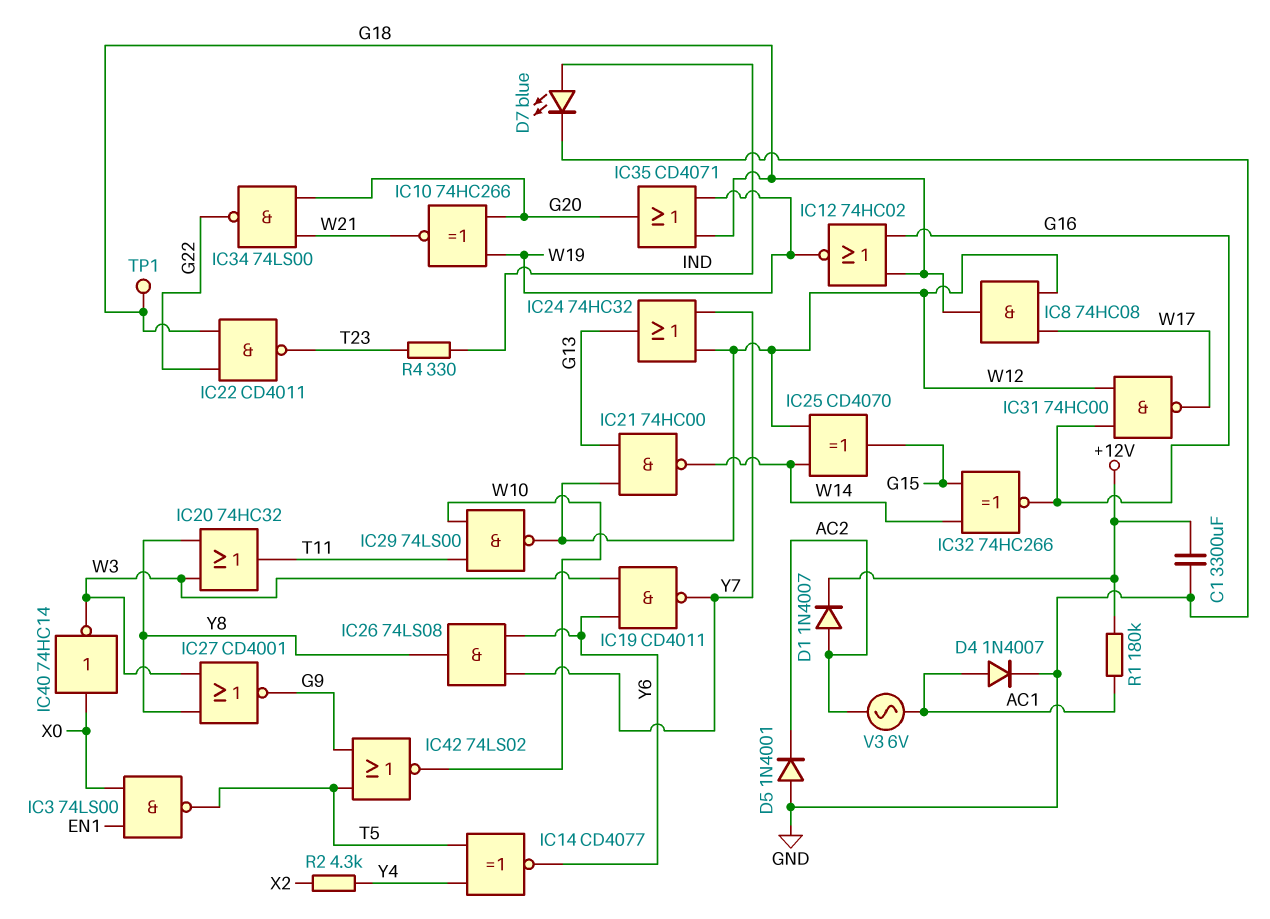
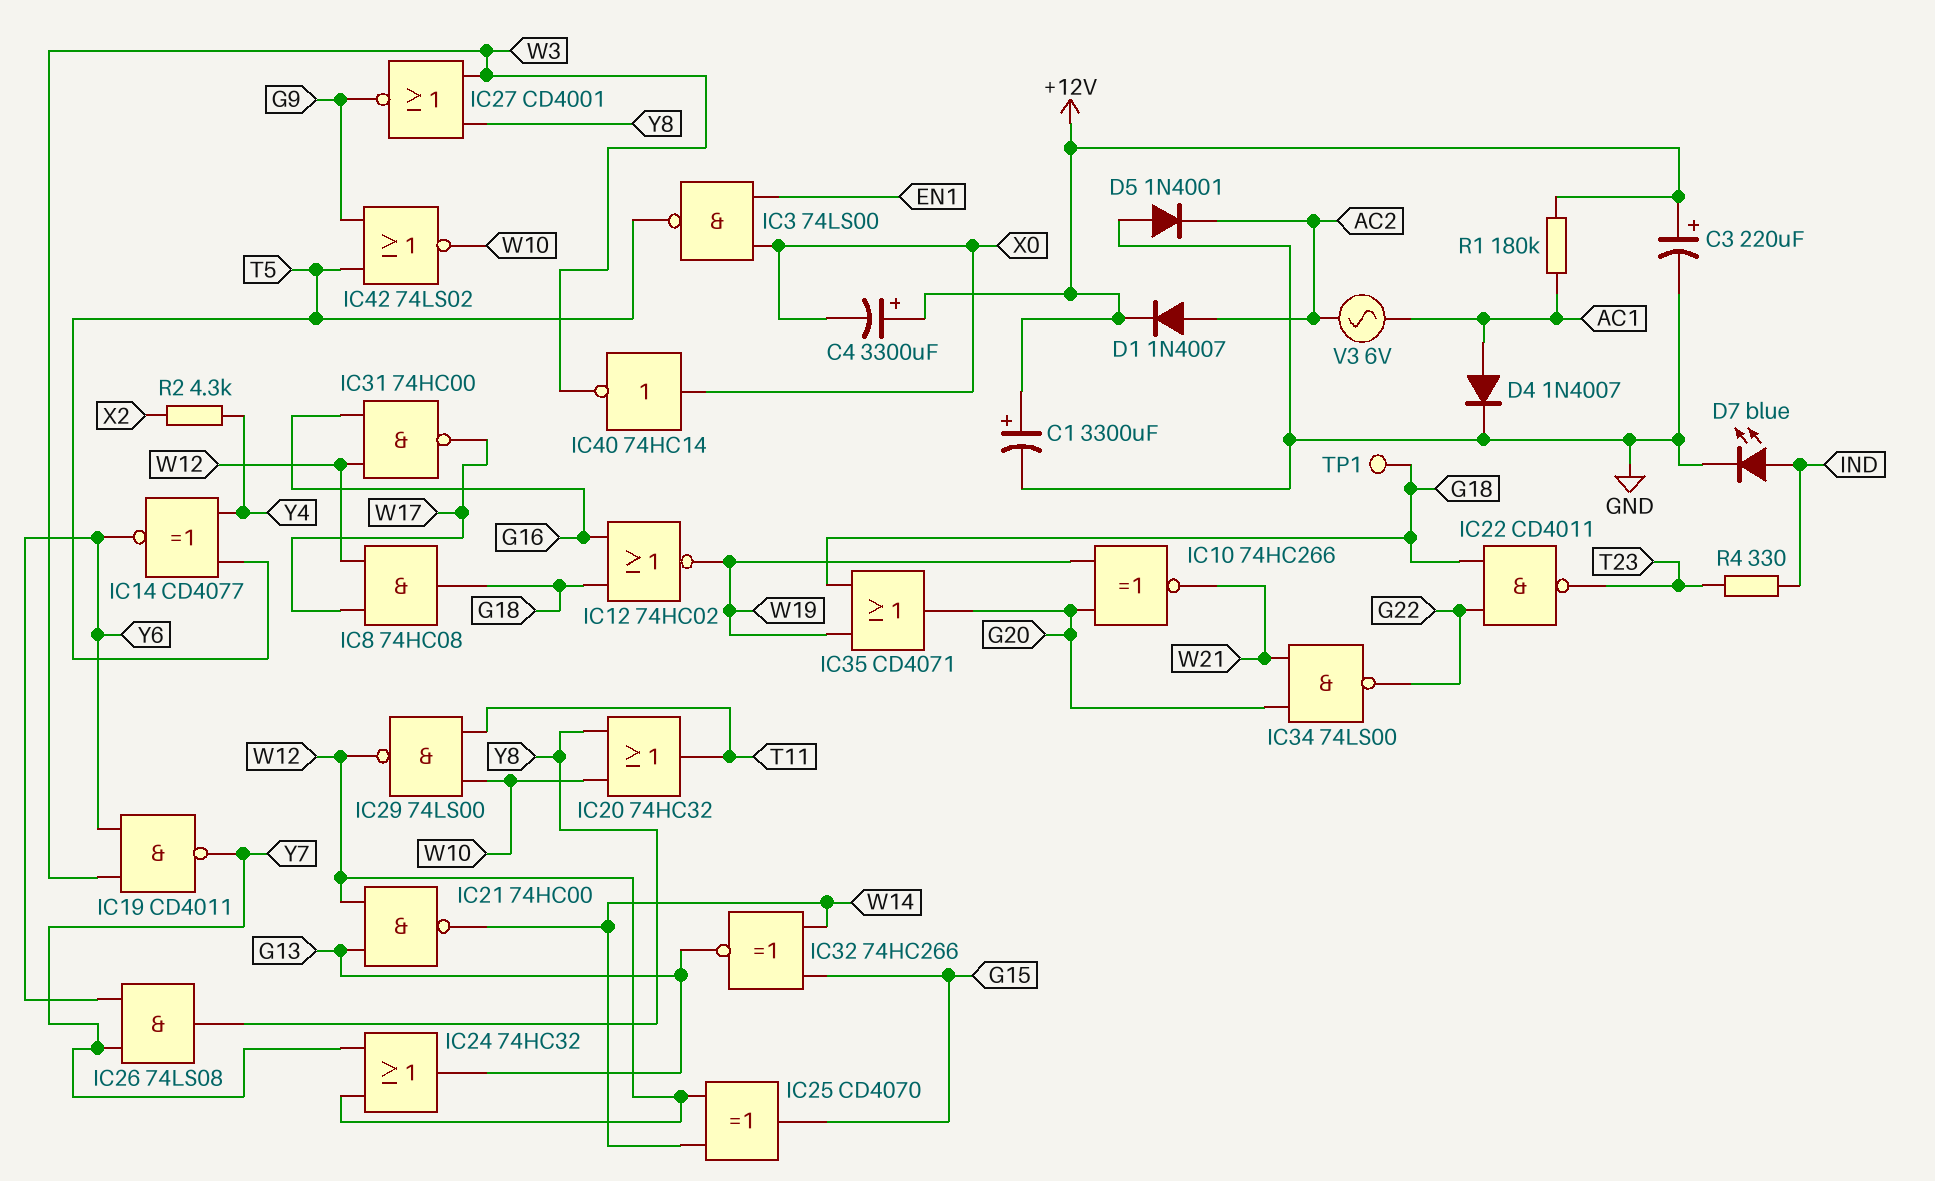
C1: 3300uF (+12V, GND) -> 3300uF (plus +12V, minus GND)
C3: none -> 220uF (plus +12V, minus GND)
C4: none -> 3300uF (plus +12V, minus X0)
IC20: OR 74HC32 (in W3, in Y8, out T11) -> OR 74HC32 (in W10, in Y8, out T11)
IC32: XNOR 74HC266 (in G15, in W14, out G16) -> XNOR 74HC266 (in G15, in W14, out G13)

